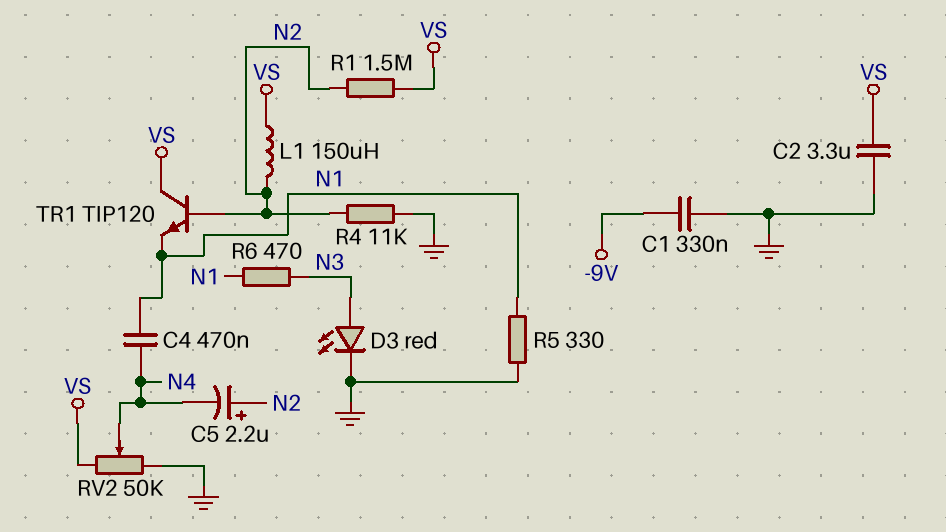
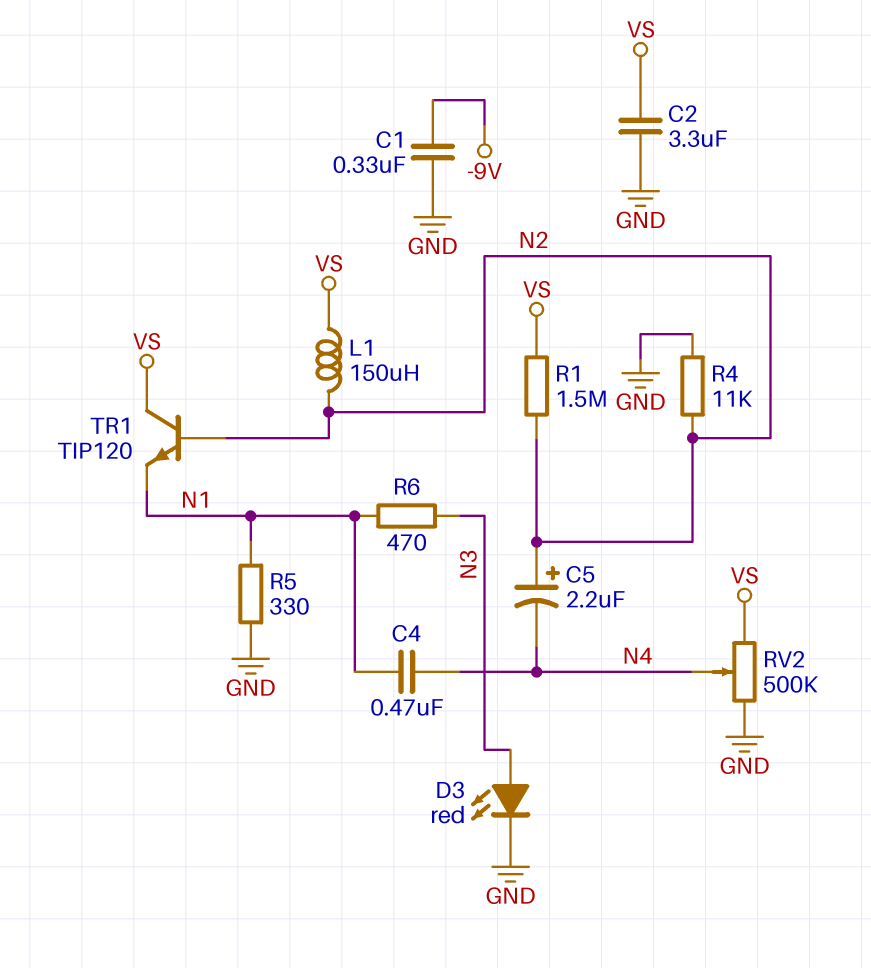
RV2: 50k (GND, VS, wiper N4) -> 500k (GND, VS, wiper N4)

